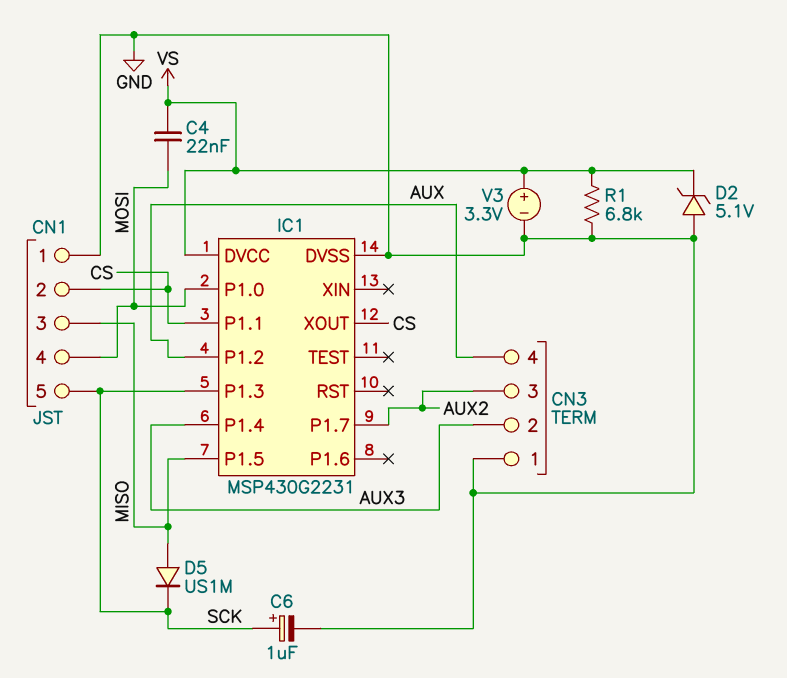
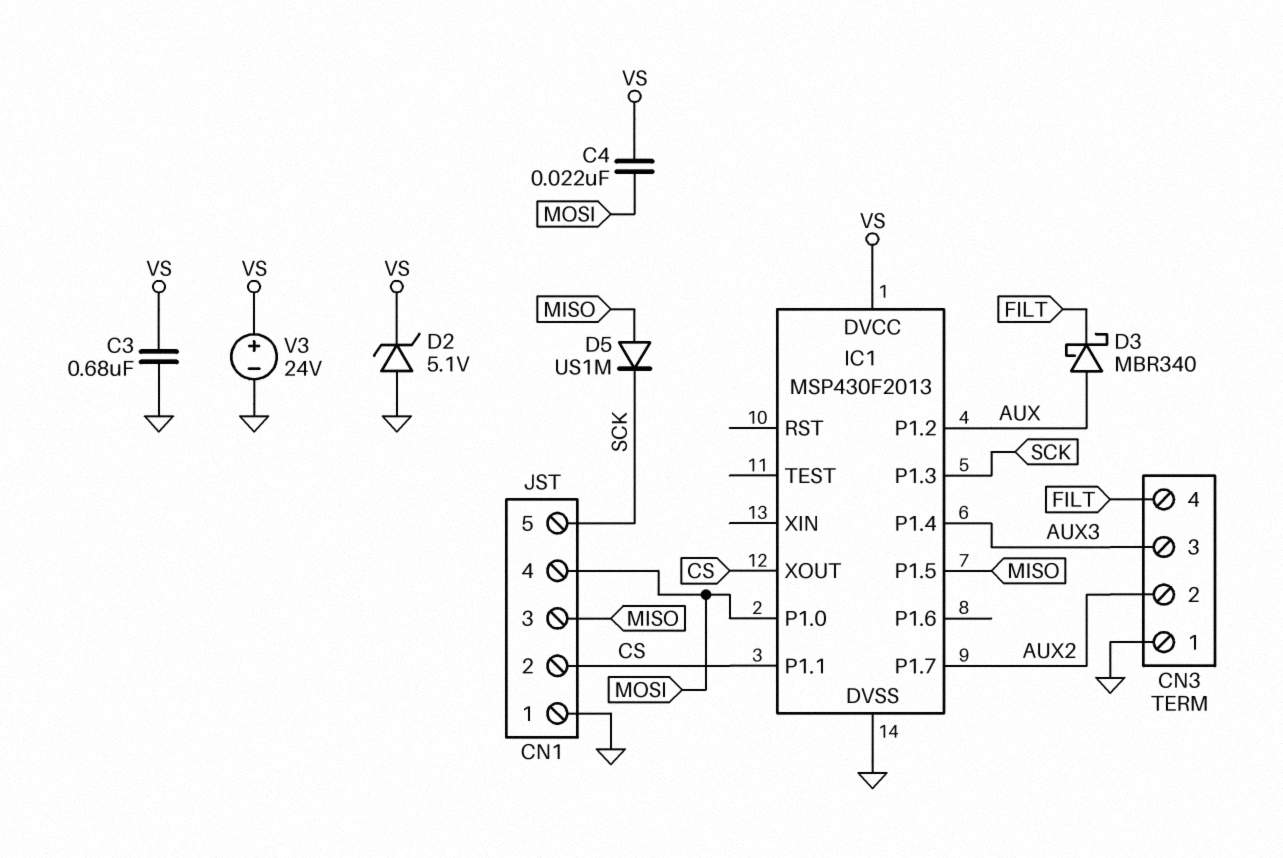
C3: none -> 680nF (GND, VS)
C6: 1uF (plus SCK, minus GND) -> none
CN3 pin 2: AUX3 -> AUX2
CN3 pin 3: AUX2 -> AUX3
CN3 pin 4: AUX -> FILT
D3: none -> schottky MBR340 (A AUX, K FILT)
IC1: MSP430G2231 -> MSP430F2013
R1: 6.8k (GND, VS) -> none
V3: 3.3V (plus VS, minus GND) -> 24V (plus VS, minus GND)

